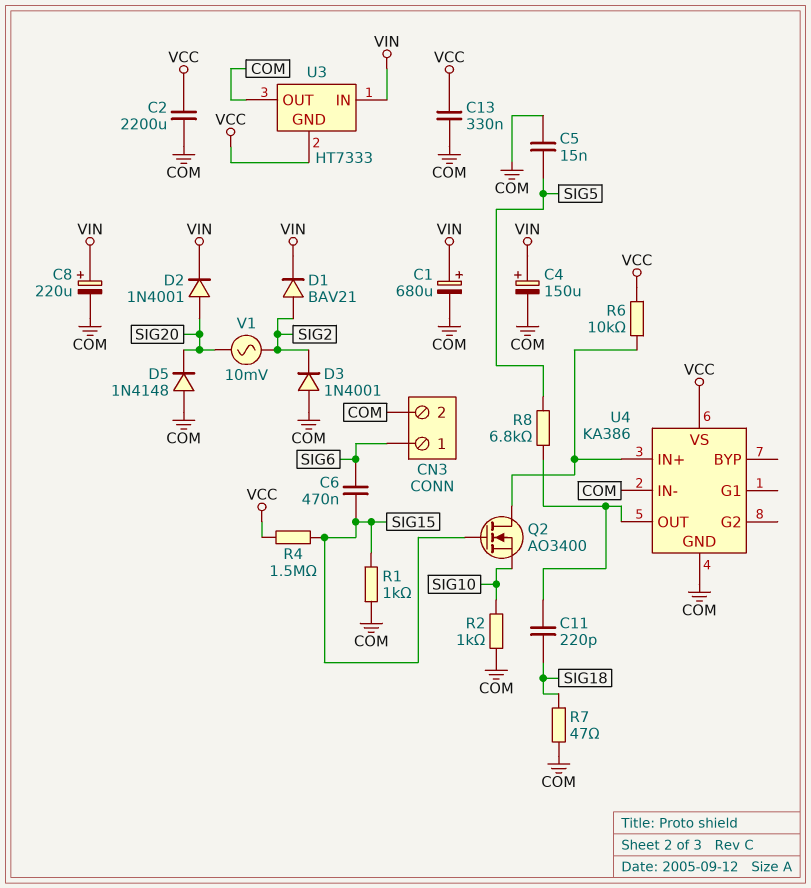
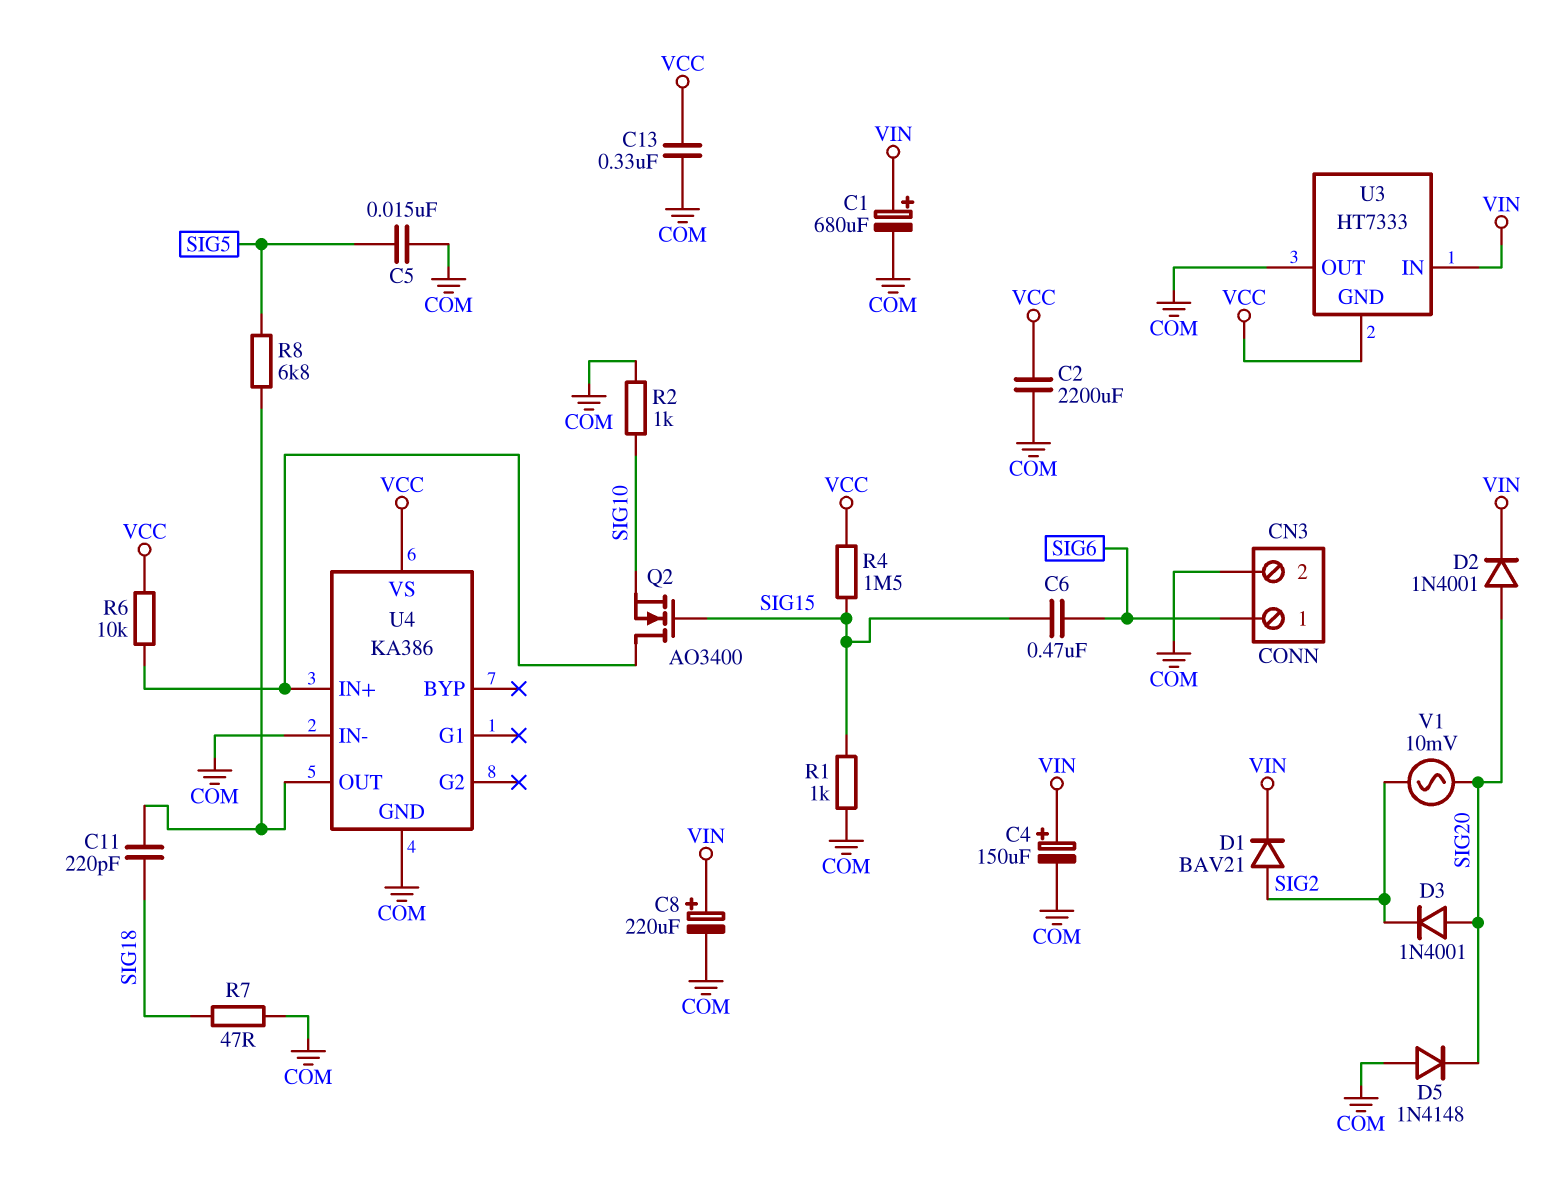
D3: diode 1N4001 (A COM, K SIG2) -> diode 1N4001 (A SIG20, K SIG2)

